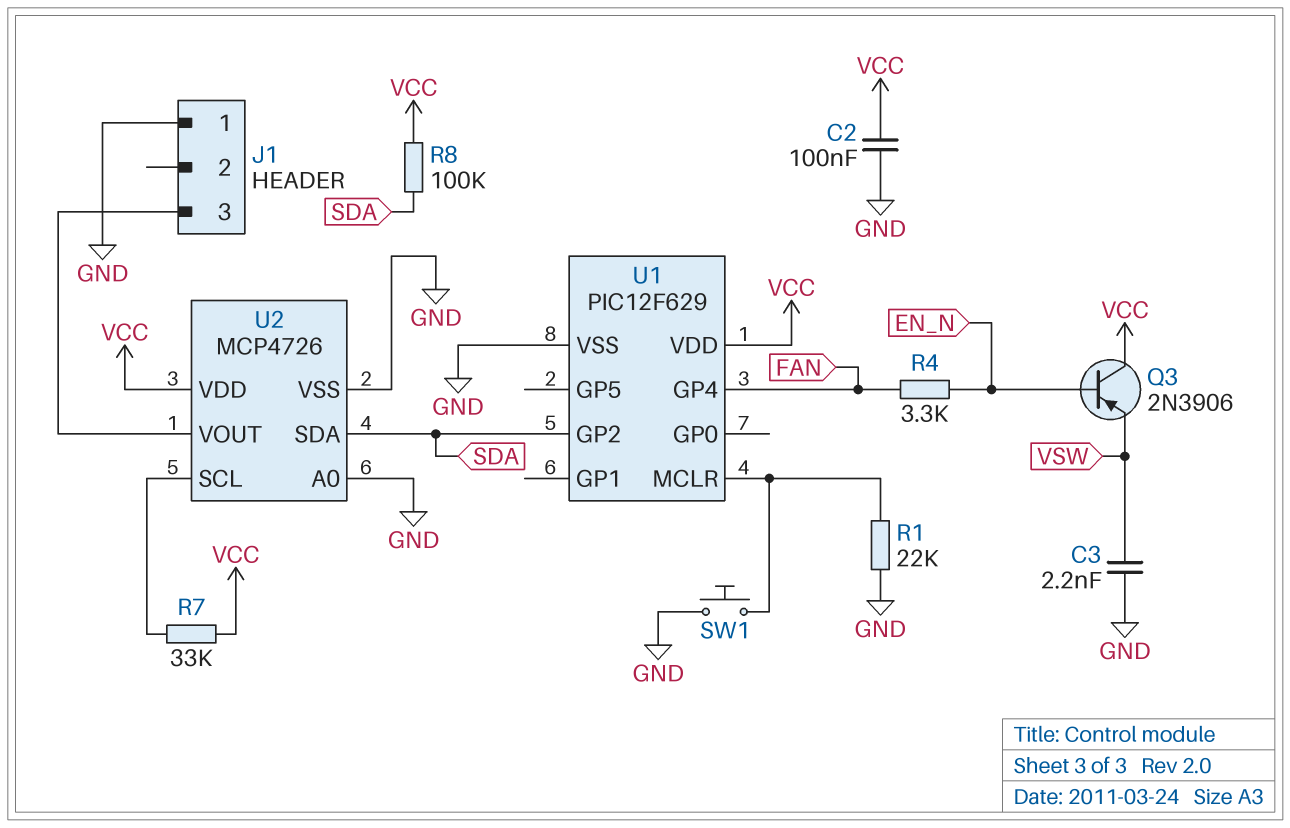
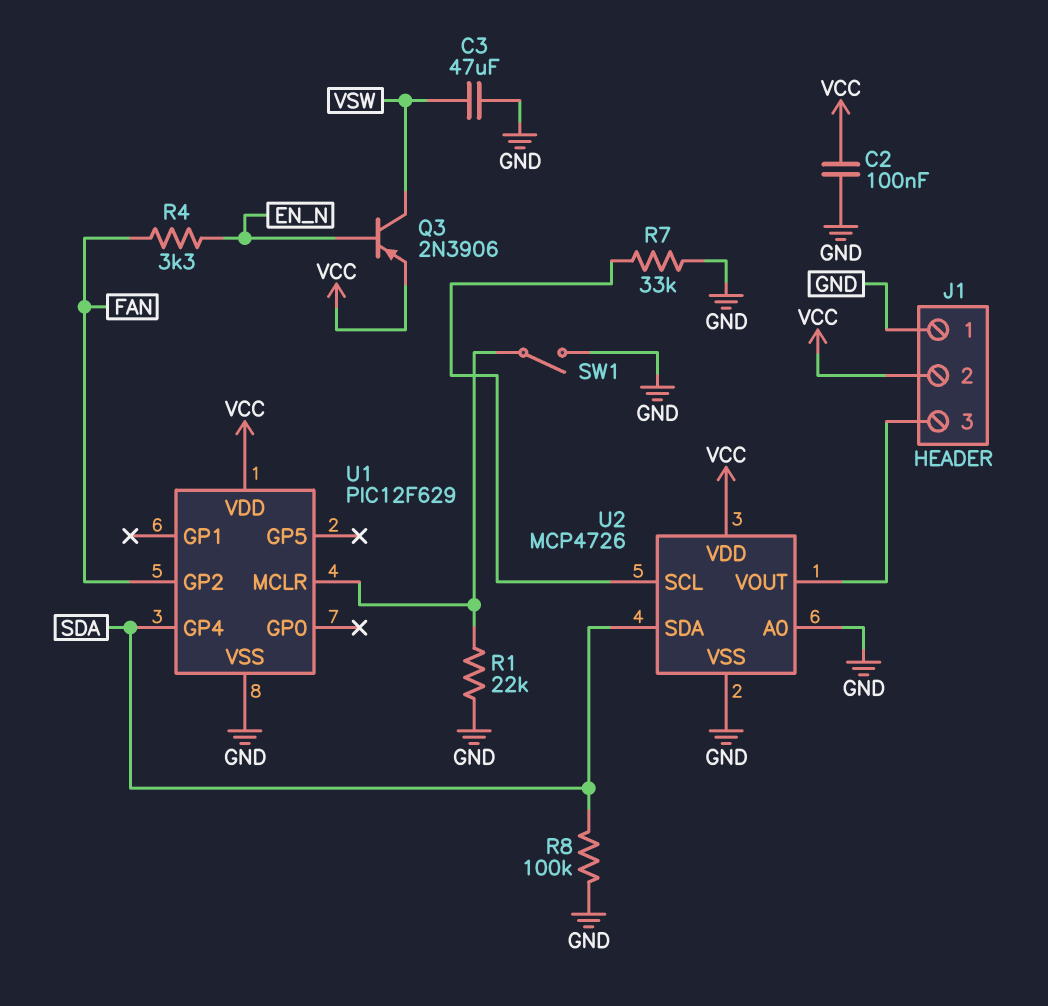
C3: 2.2nF (GND, VSW) -> 47uF (GND, VSW)
J1 pin 2: none -> VCC
Q3: PNP 2N3906 (B EN_N, C VCC, E VSW) -> PNP 2N3906 (B EN_N, C VSW, E VCC)
R7: 33k (U2/SCL, VCC) -> 33k (GND, U2/SCL)
R8: 100k (SDA, VCC) -> 100k (GND, SDA)
SW1: button (GND, U1/MCLR) -> switch (GND, U1/MCLR)
U1 pin GP2: SDA -> FAN
U1 pin GP4: FAN -> SDA

